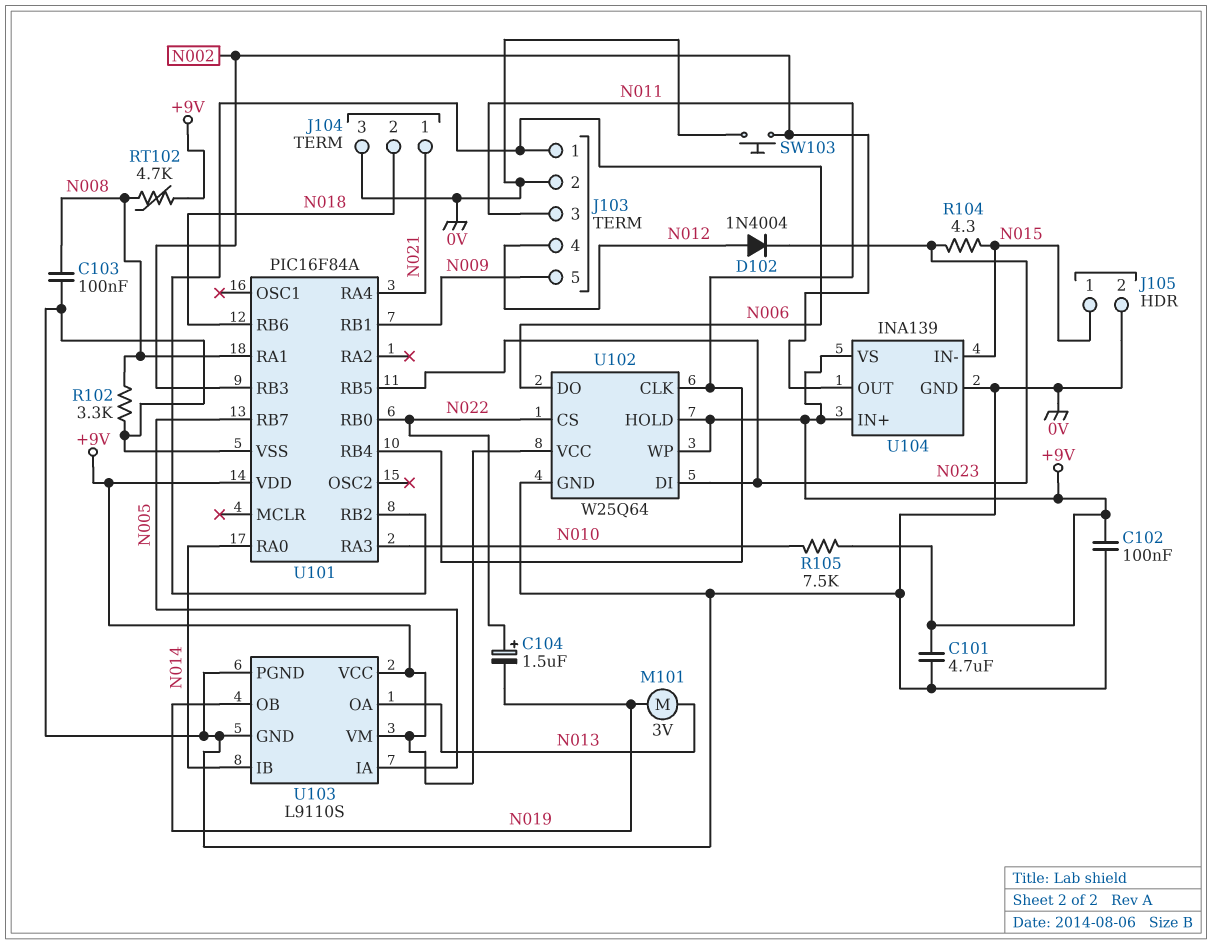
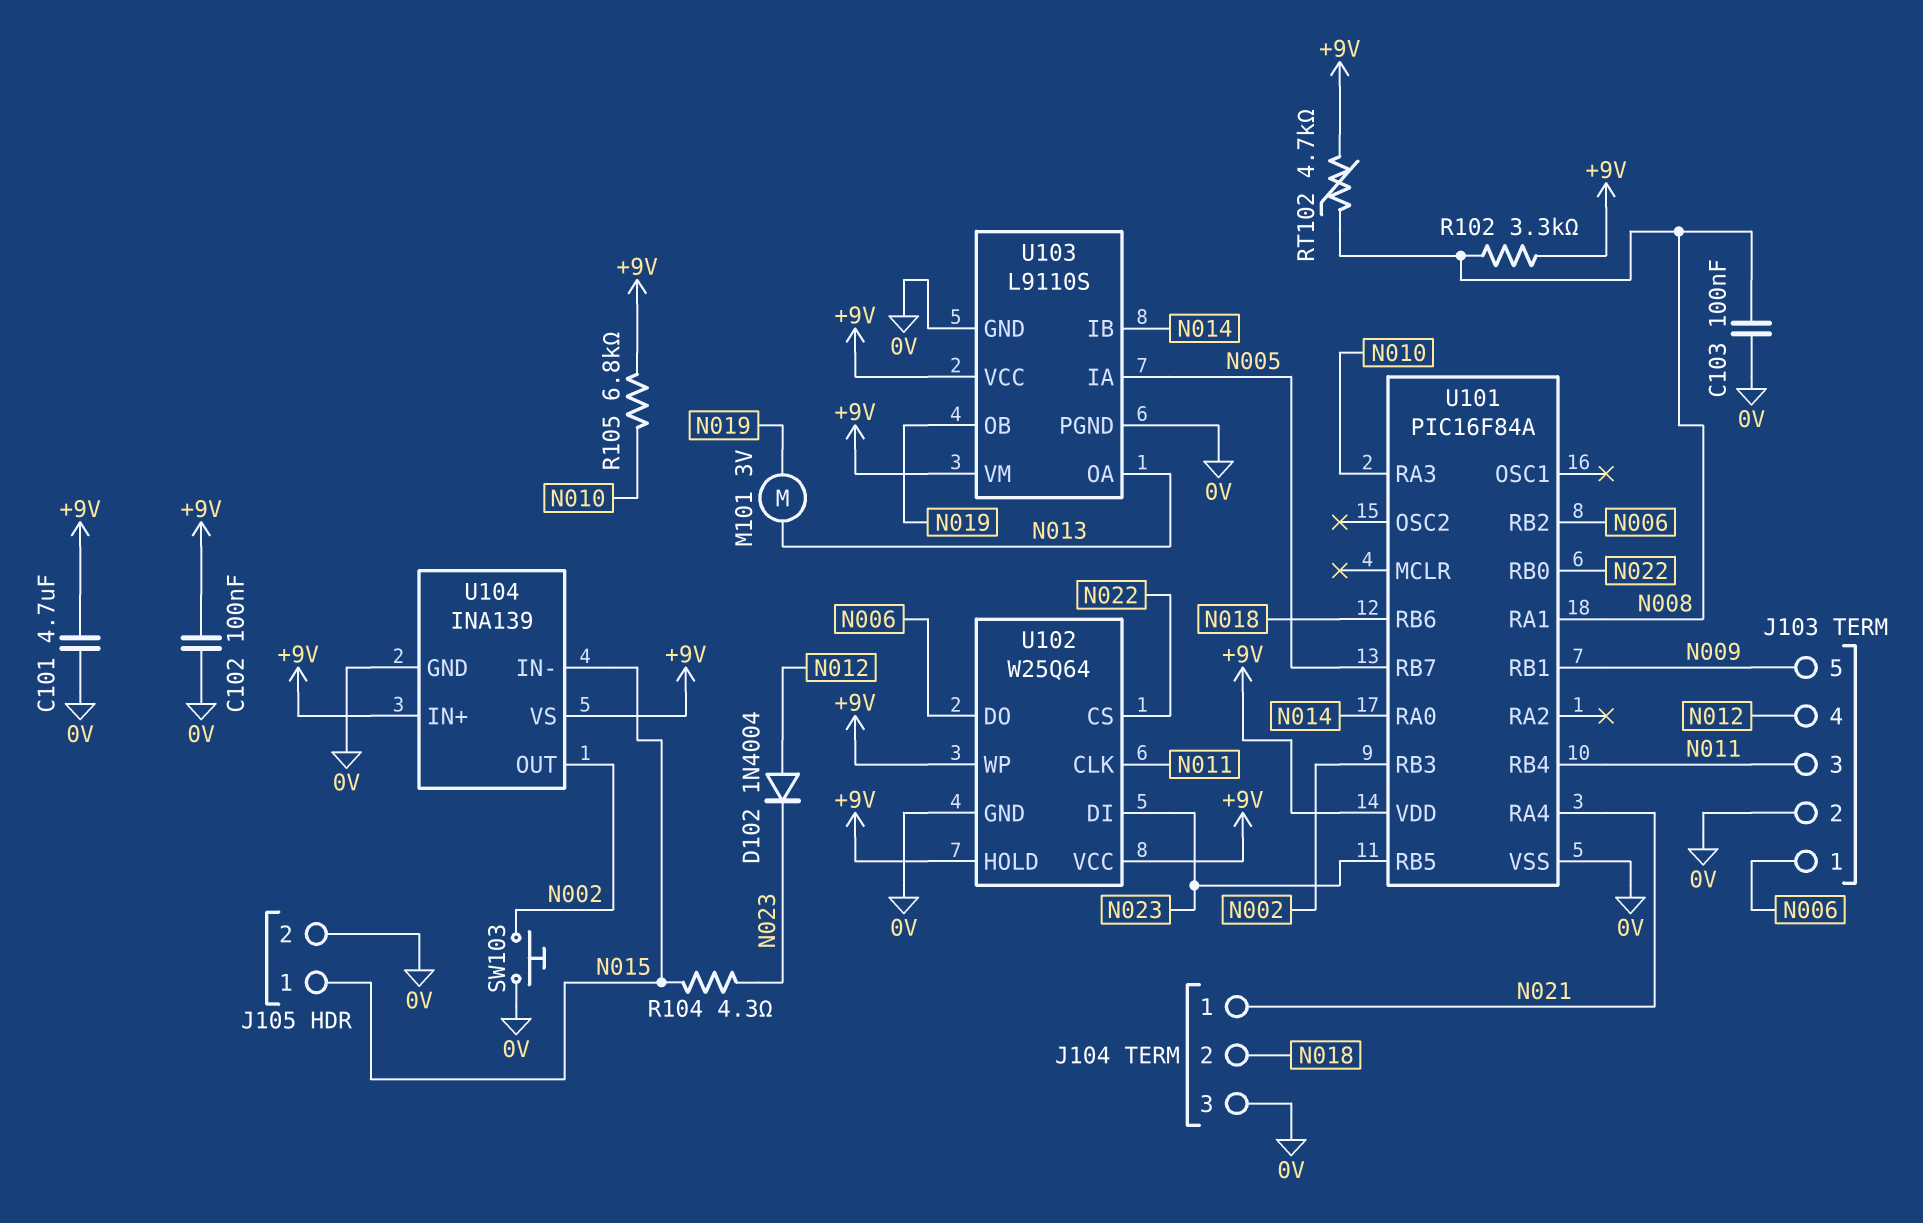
C104: 1.5uF (plus N022, minus N019) -> none
R102: 3.3k (0V, N008) -> 3.3k (+9V, N008)
R105: 7.5k (+9V, N010) -> 6.8k (+9V, N010)

